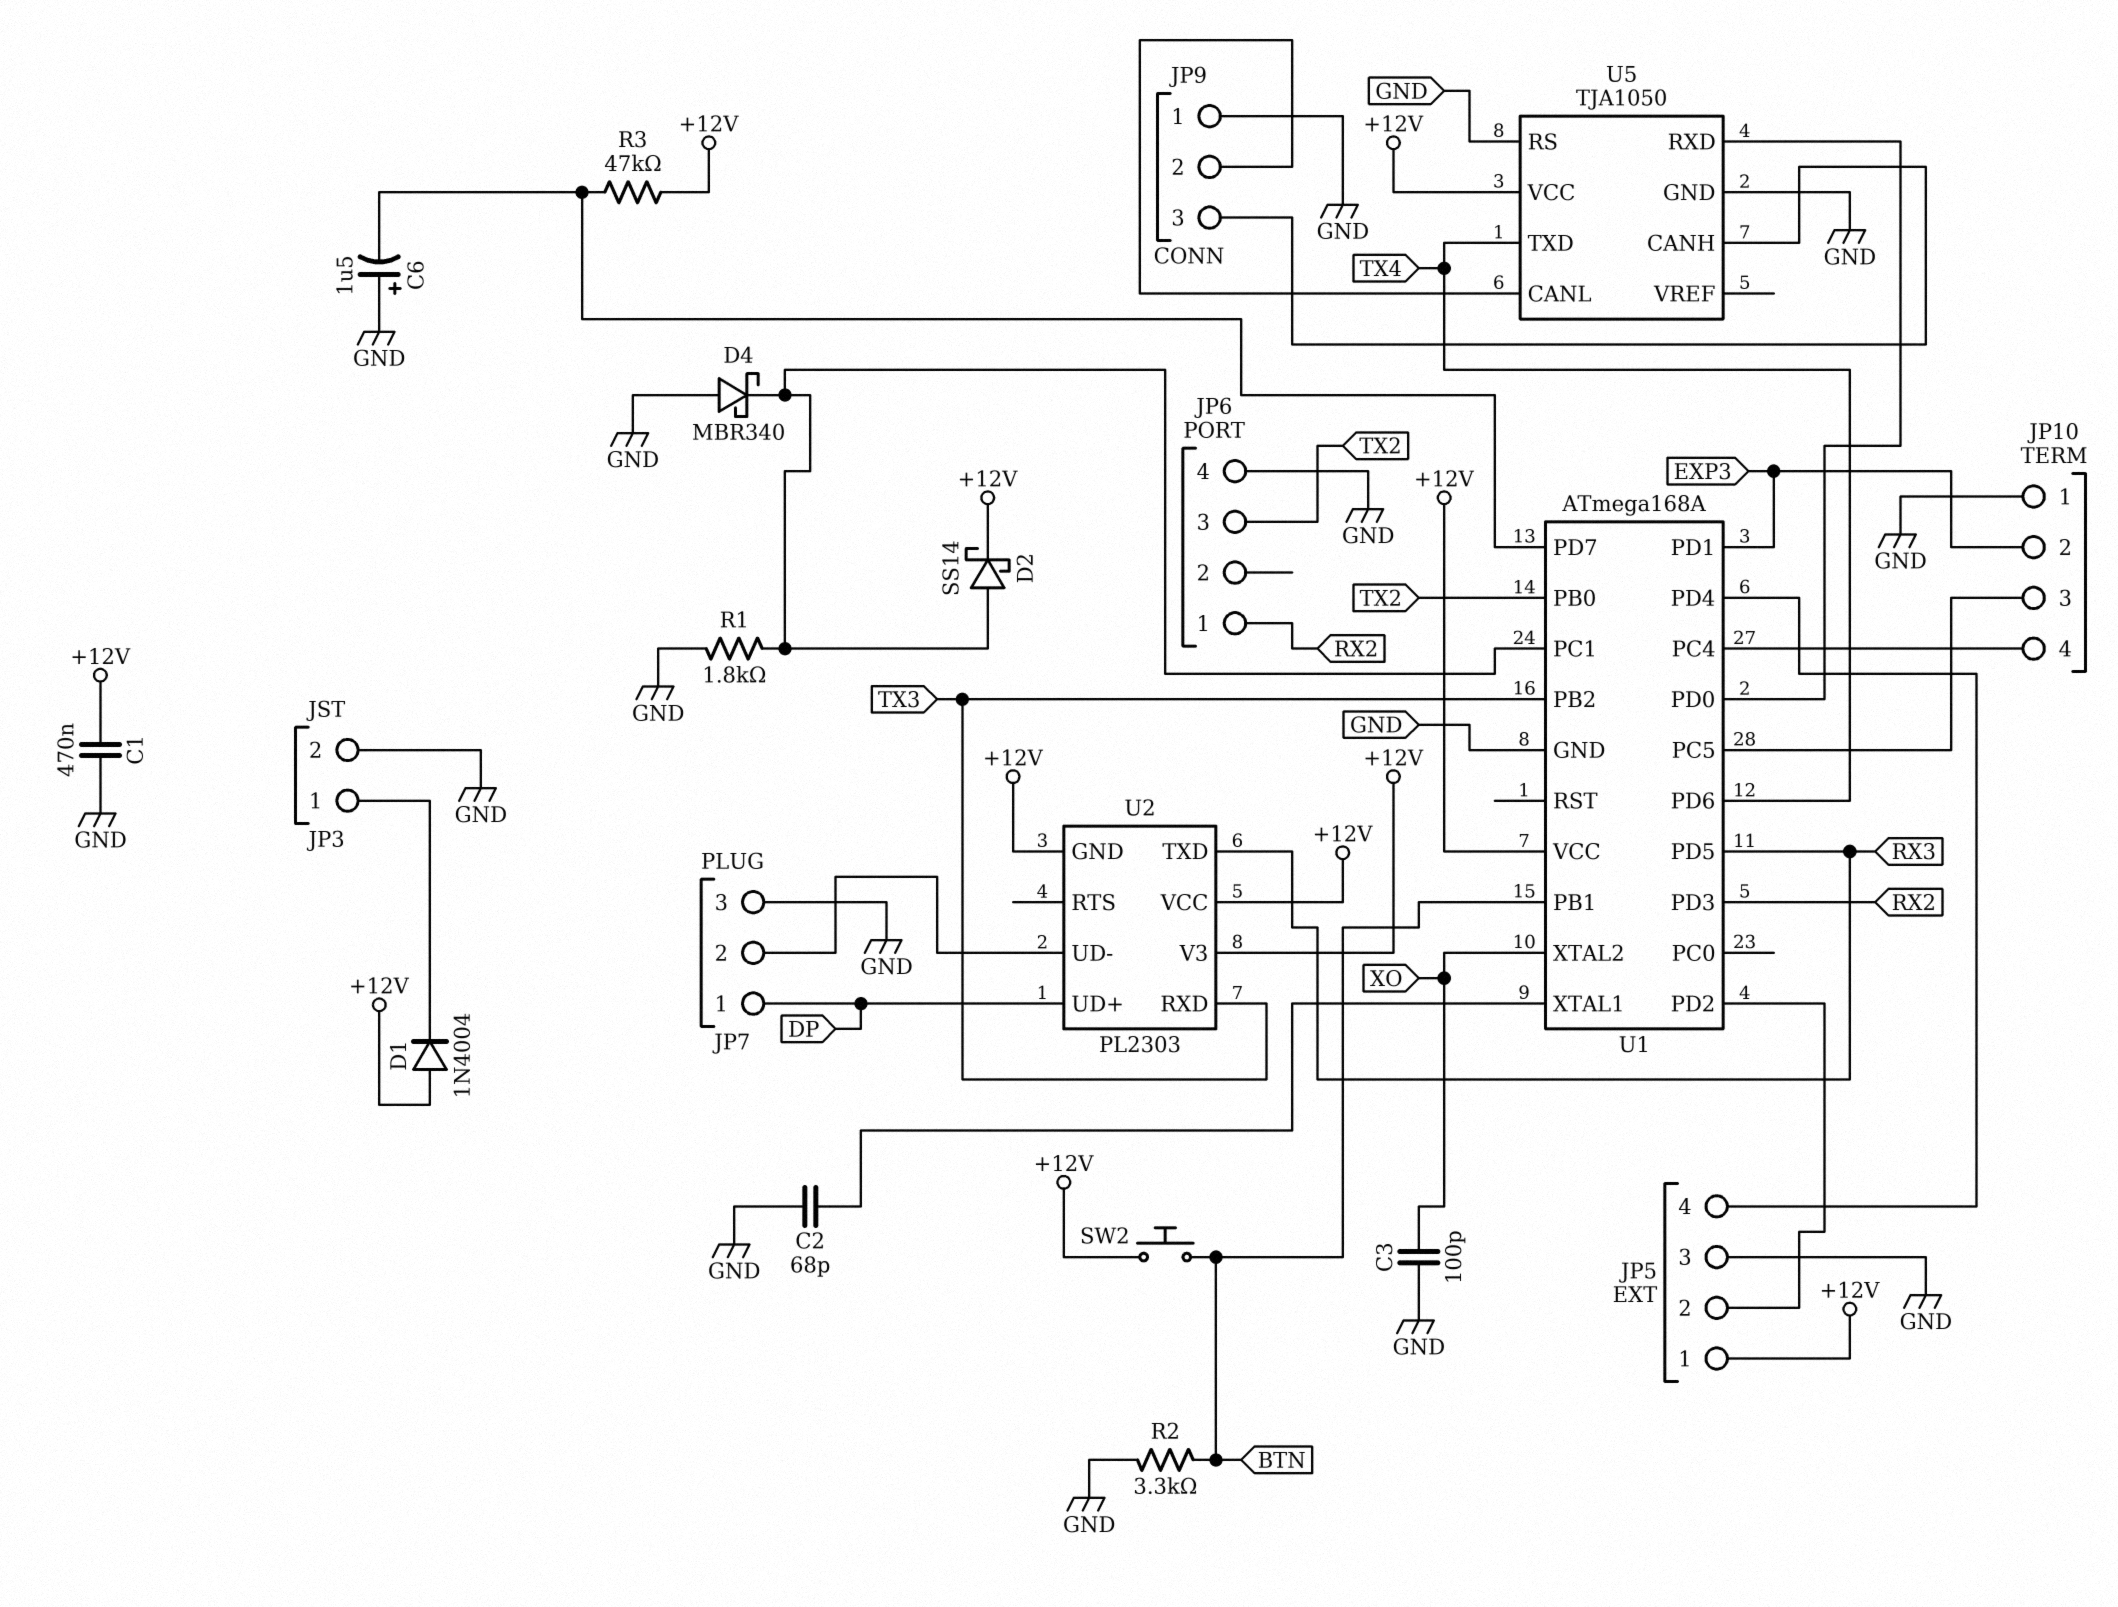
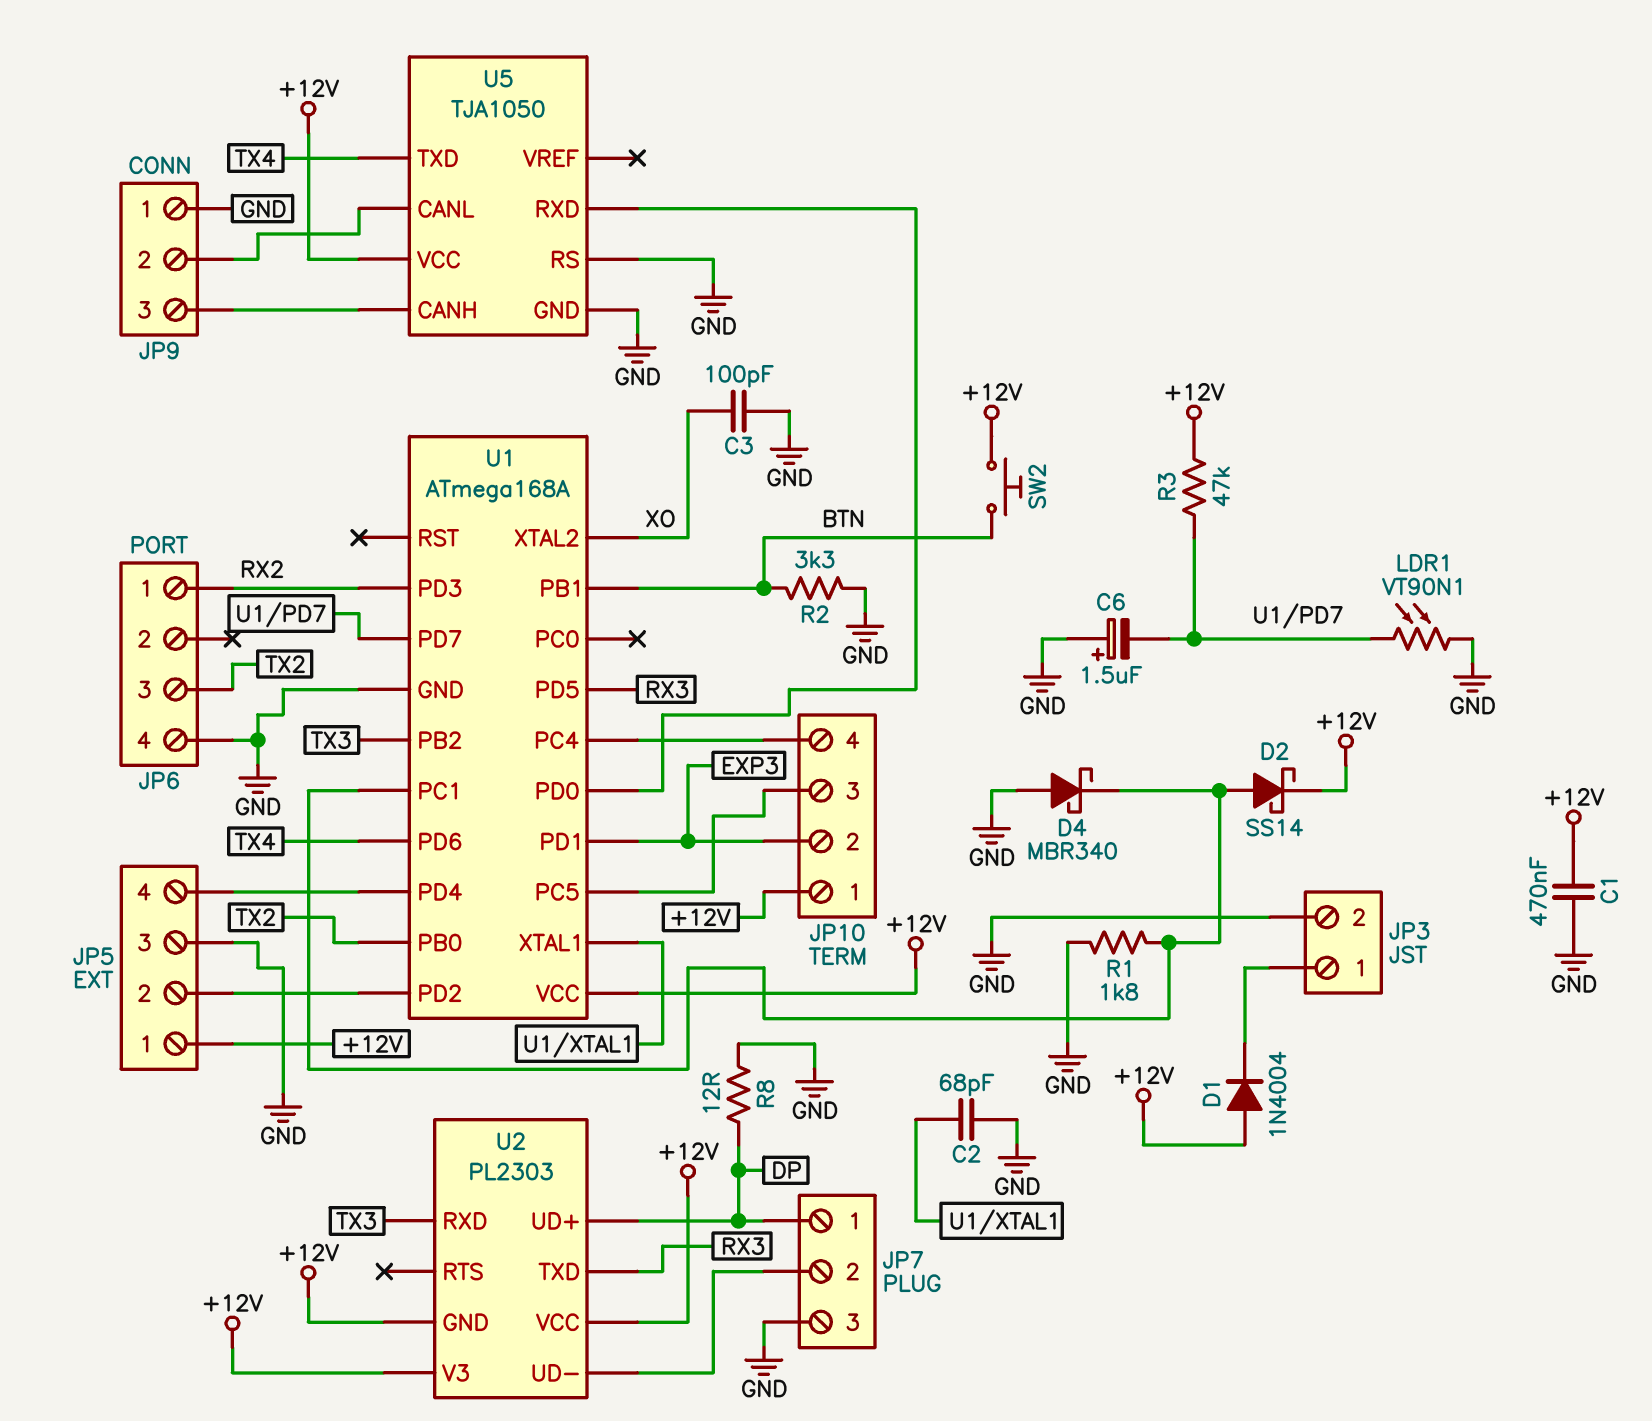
JP10 pin 1: GND -> +12V
LDR1: none -> VT90N1 (GND, U1/PD7)
R8: none -> 12 (DP, GND)

